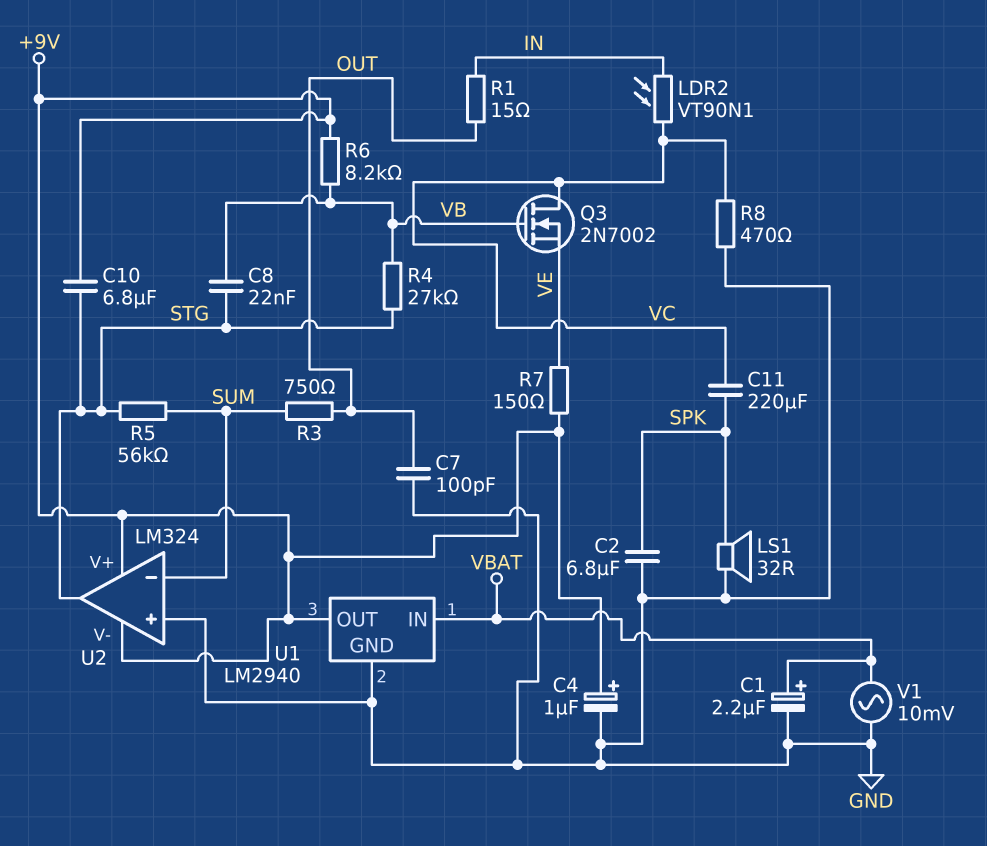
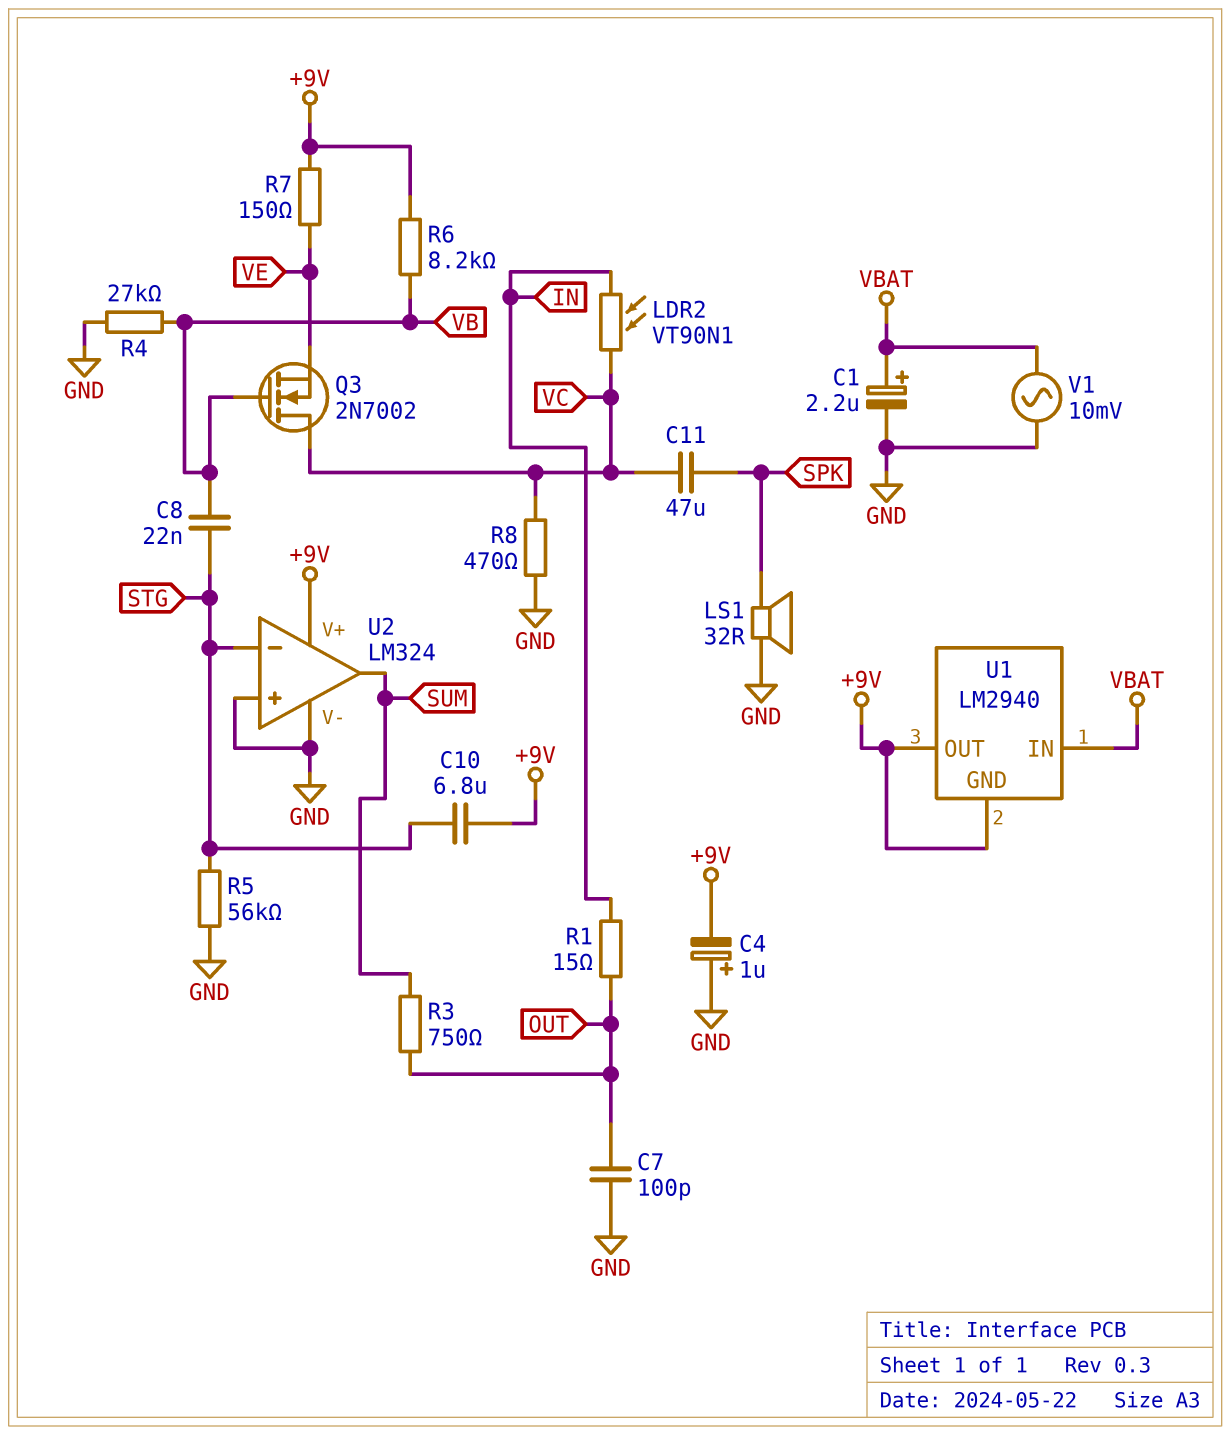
C2: 6.8uF (GND, SPK) -> none
C4: 1uF (plus +9V, minus GND) -> 1uF (plus GND, minus +9V)
C11: 220uF (SPK, VC) -> 47uF (SPK, VC)
R4: 27k (STG, VB) -> 27k (GND, VB)
R5: 56k (STG, SUM) -> 56k (GND, STG)
U1 pin GND: GND -> +9V
U2 pin V-: +9V -> GND
U2 pin in-: SUM -> STG
U2 pin out: STG -> SUM

